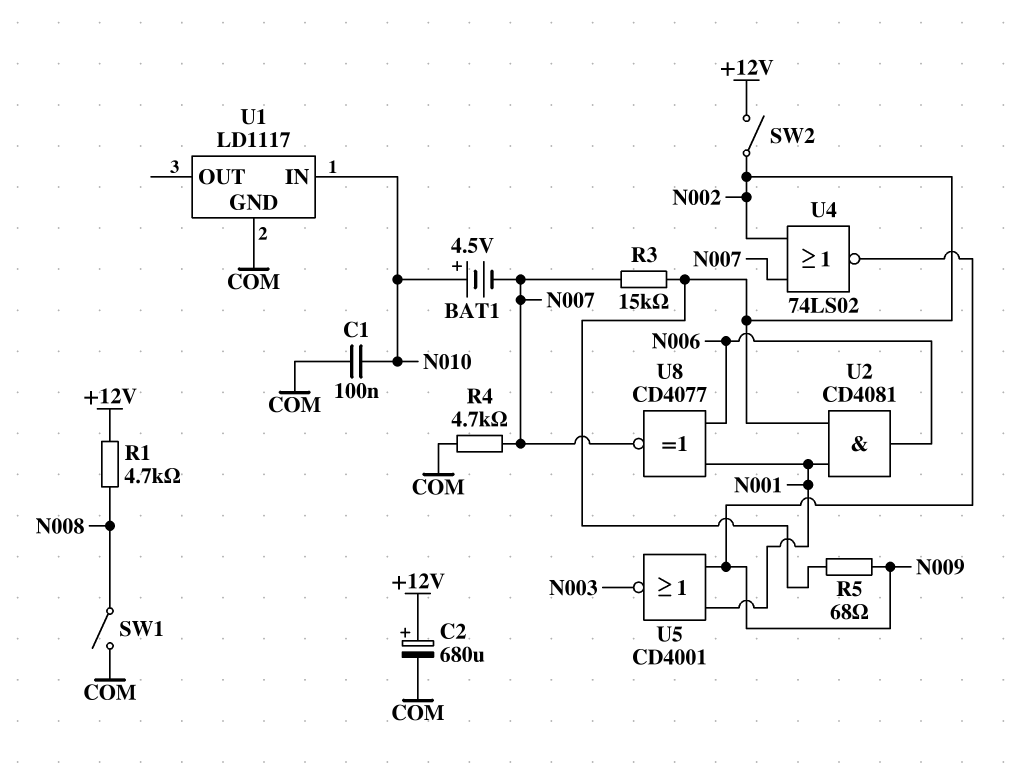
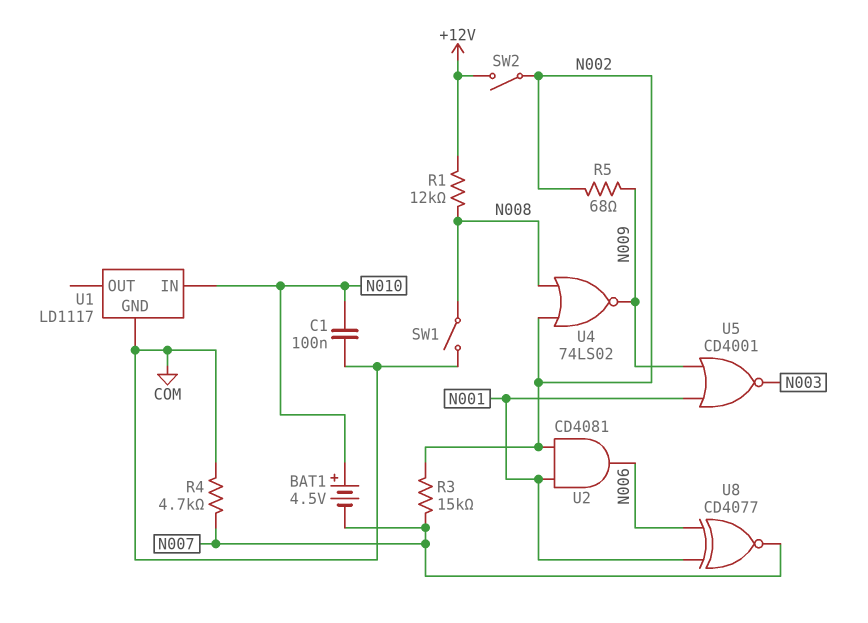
C2: 680uF (plus +12V, minus COM) -> none
R1: 4.7k (+12V, N008) -> 12k (+12V, N008)
U4: NOR 74LS02 (in N002, in N007, out N009) -> NOR 74LS02 (in N002, in N008, out N009)

